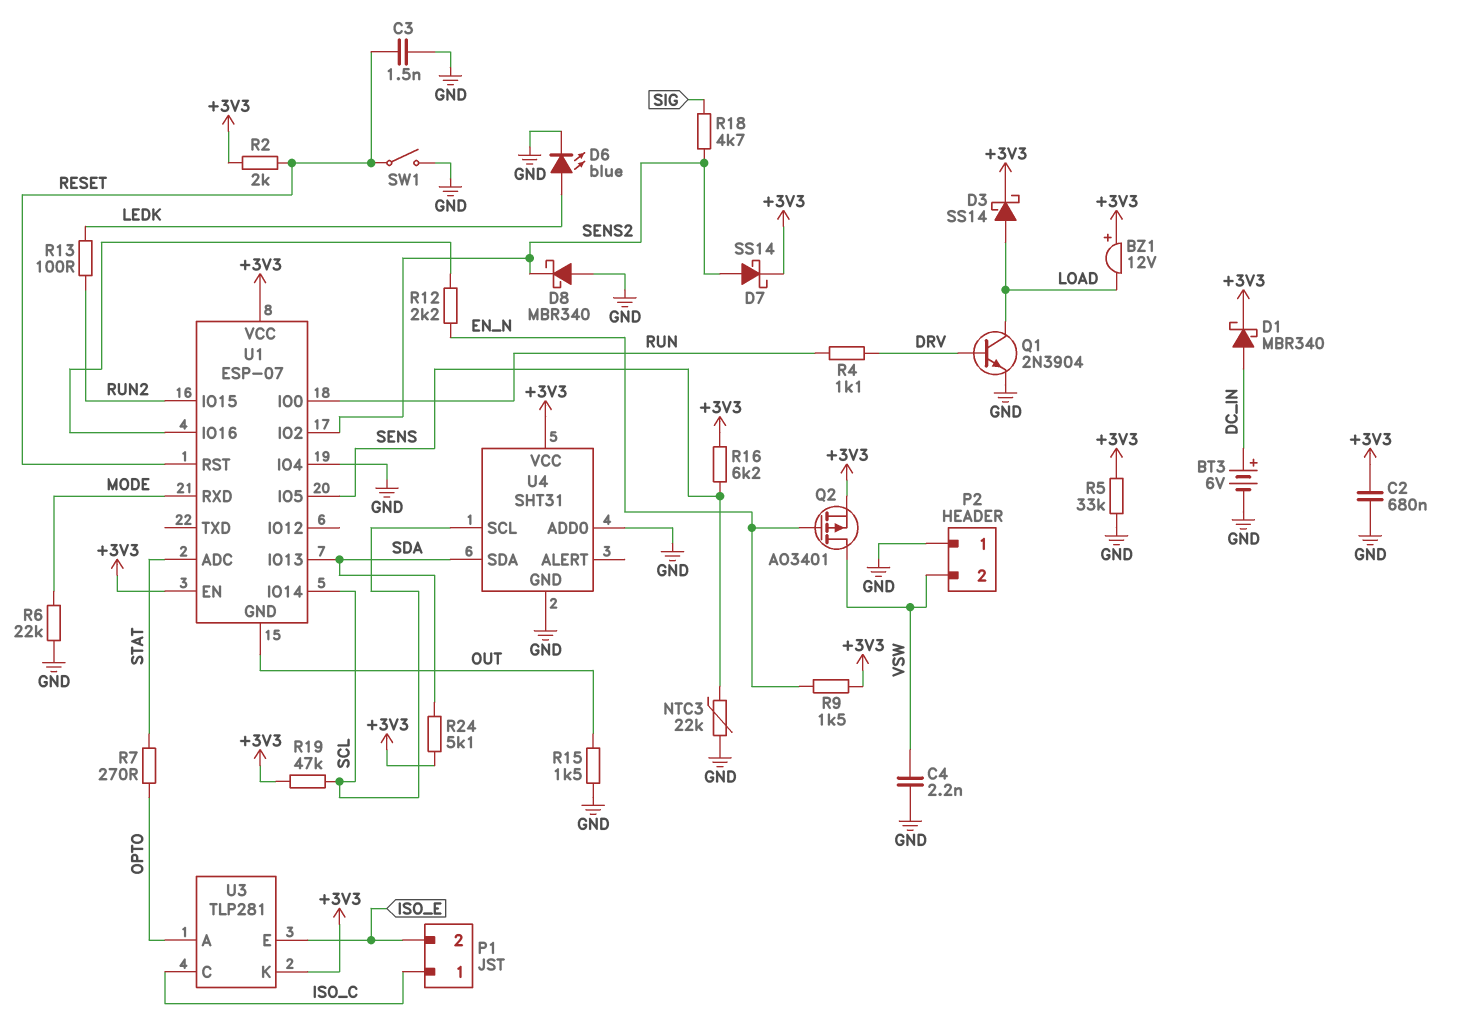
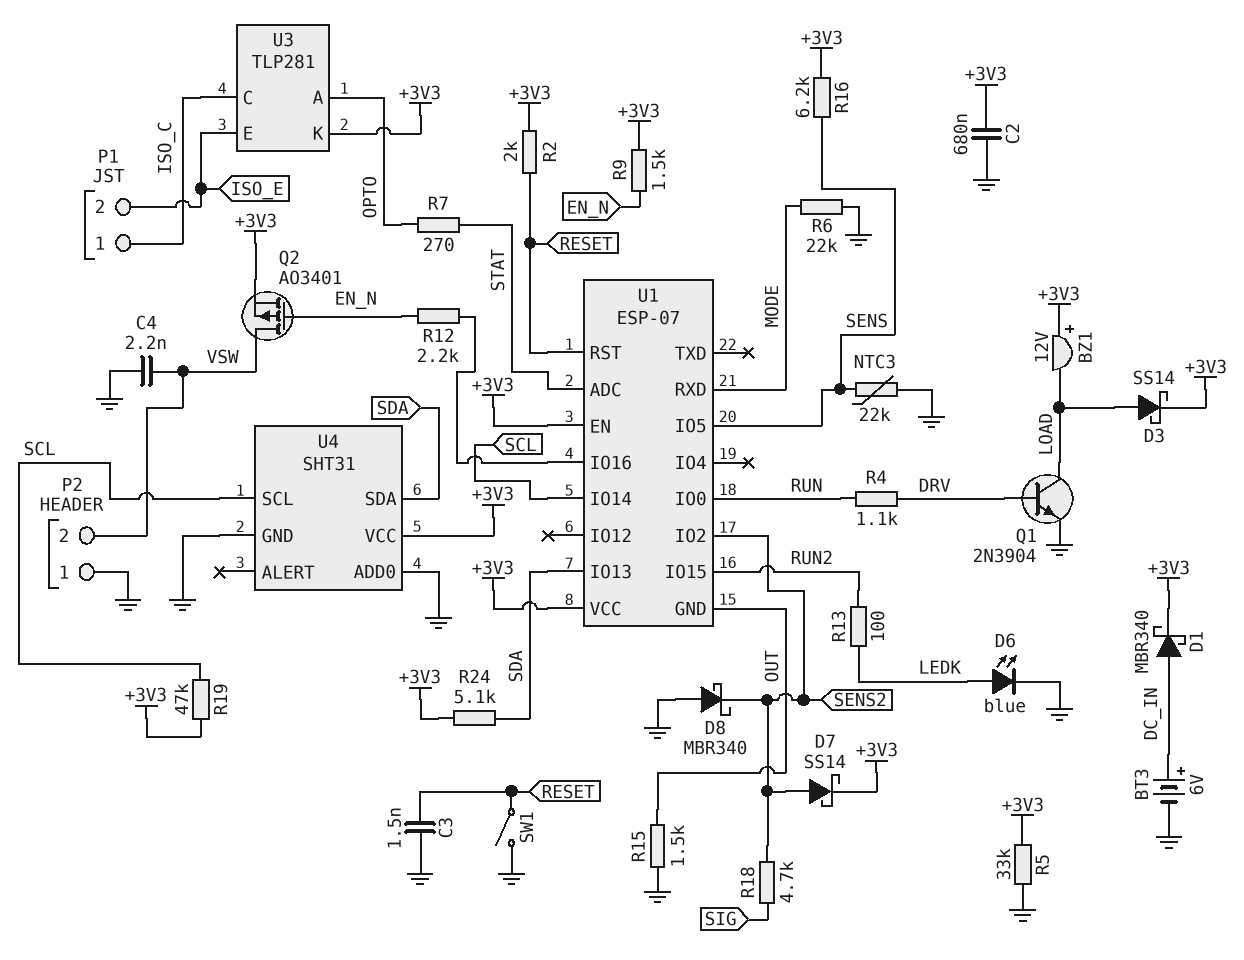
U1 pin IO4: GND -> none

